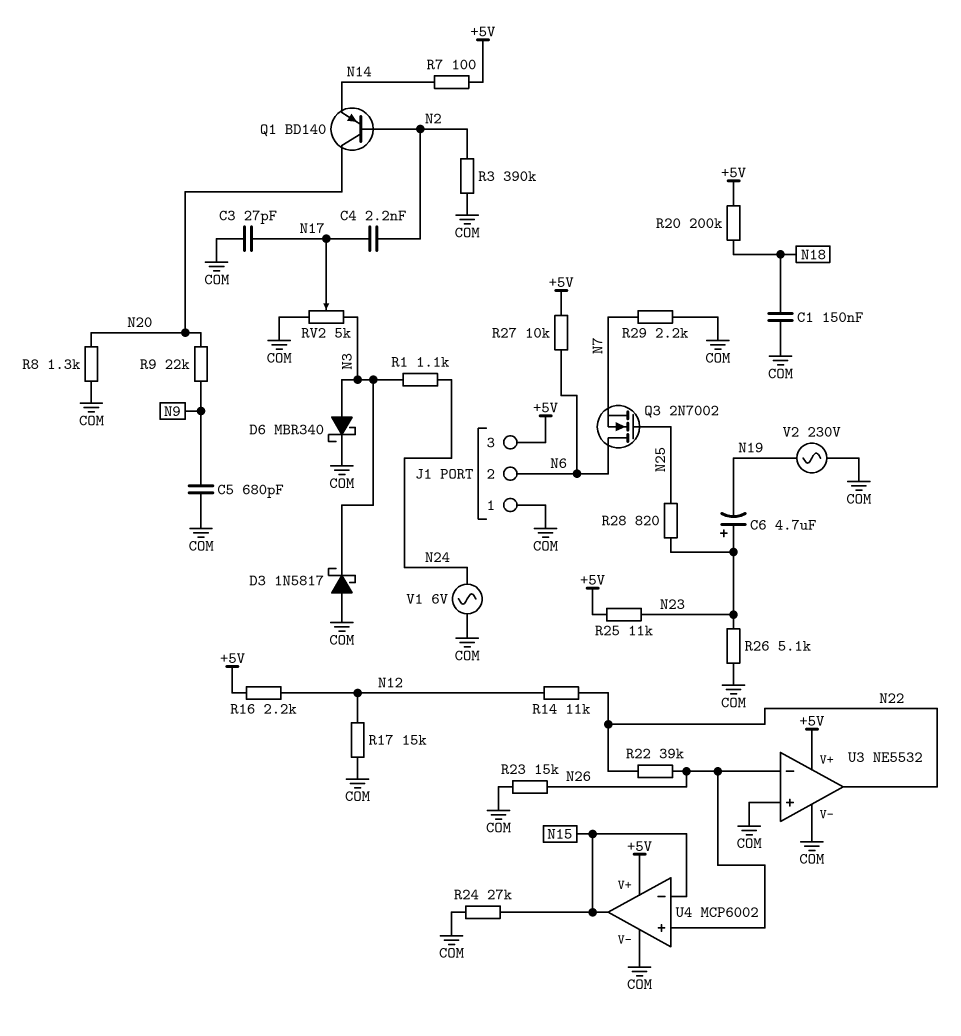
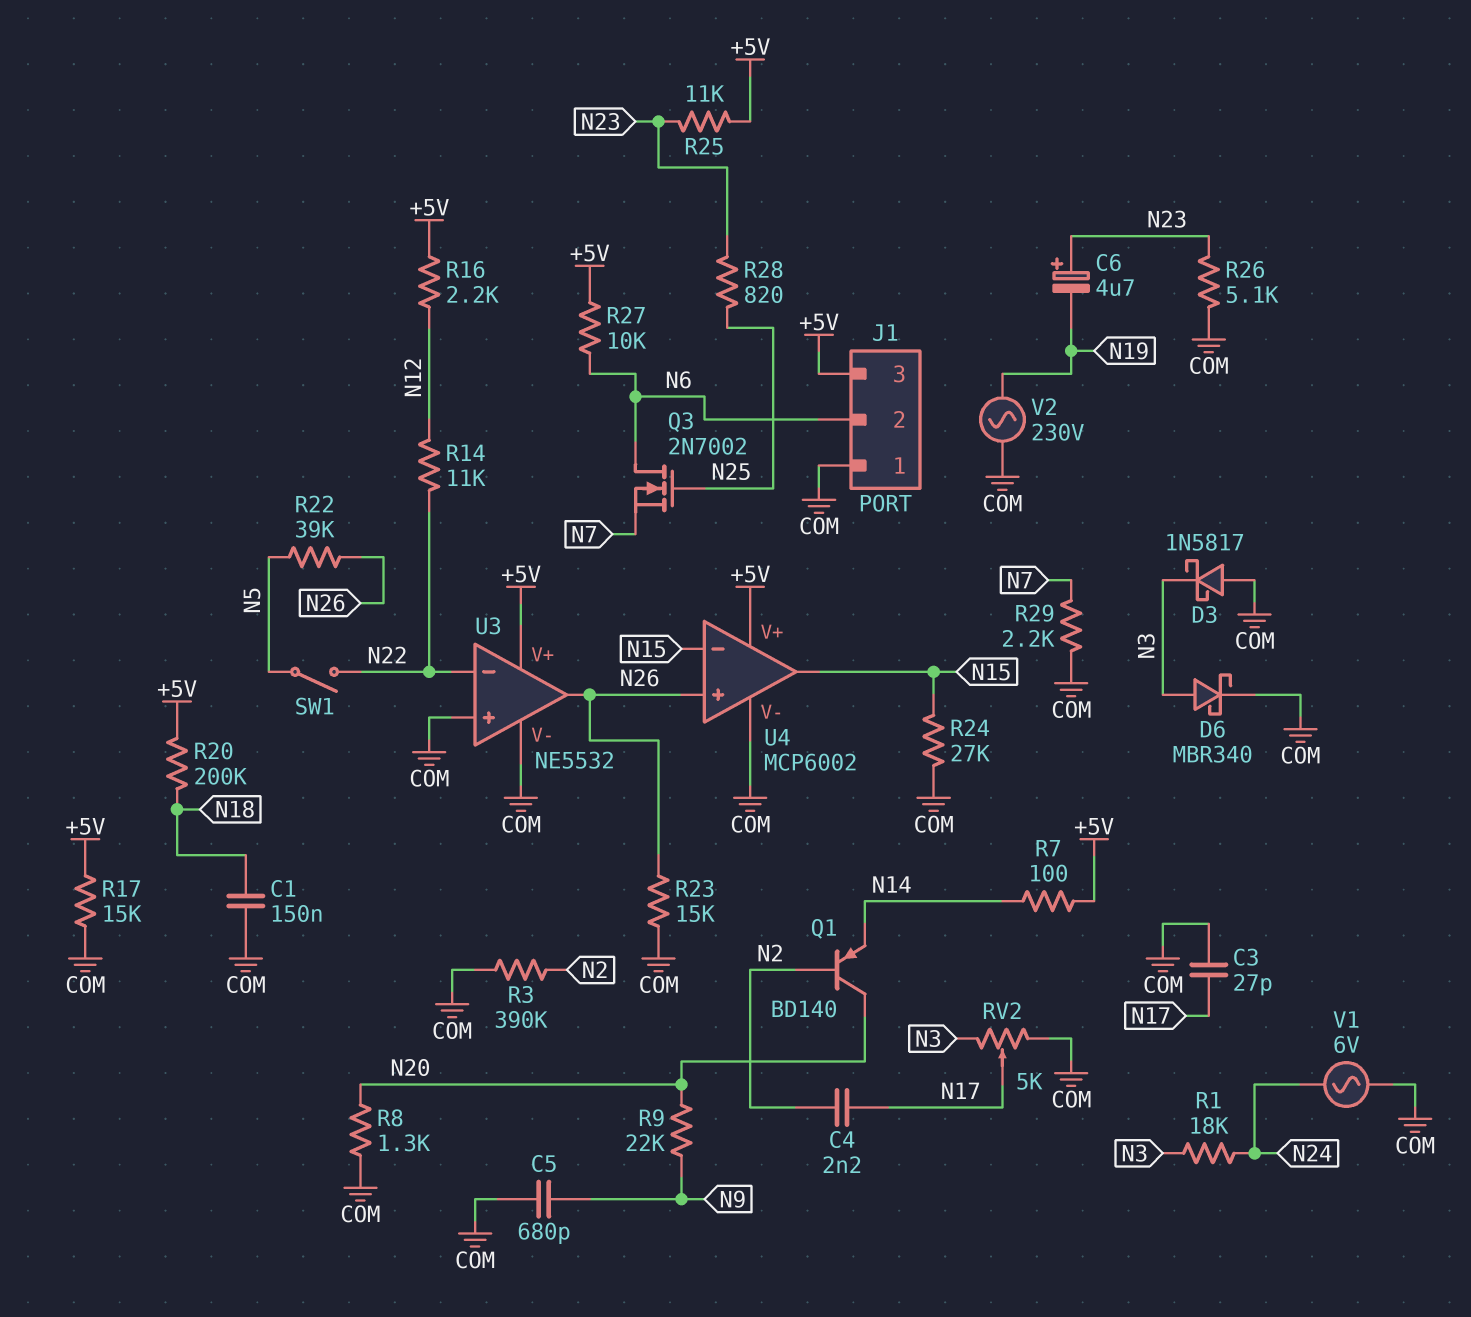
R1: 1.1k (N3, N24) -> 18k (N3, N24)
R17: 15k (COM, N12) -> 15k (+5V, COM)
R22: 39k (N22, N26) -> 39k (N5, N26)
SW1: none -> switch (N5, N22)
U3 pin in-: N26 -> N22
U3 pin out: N22 -> N26

